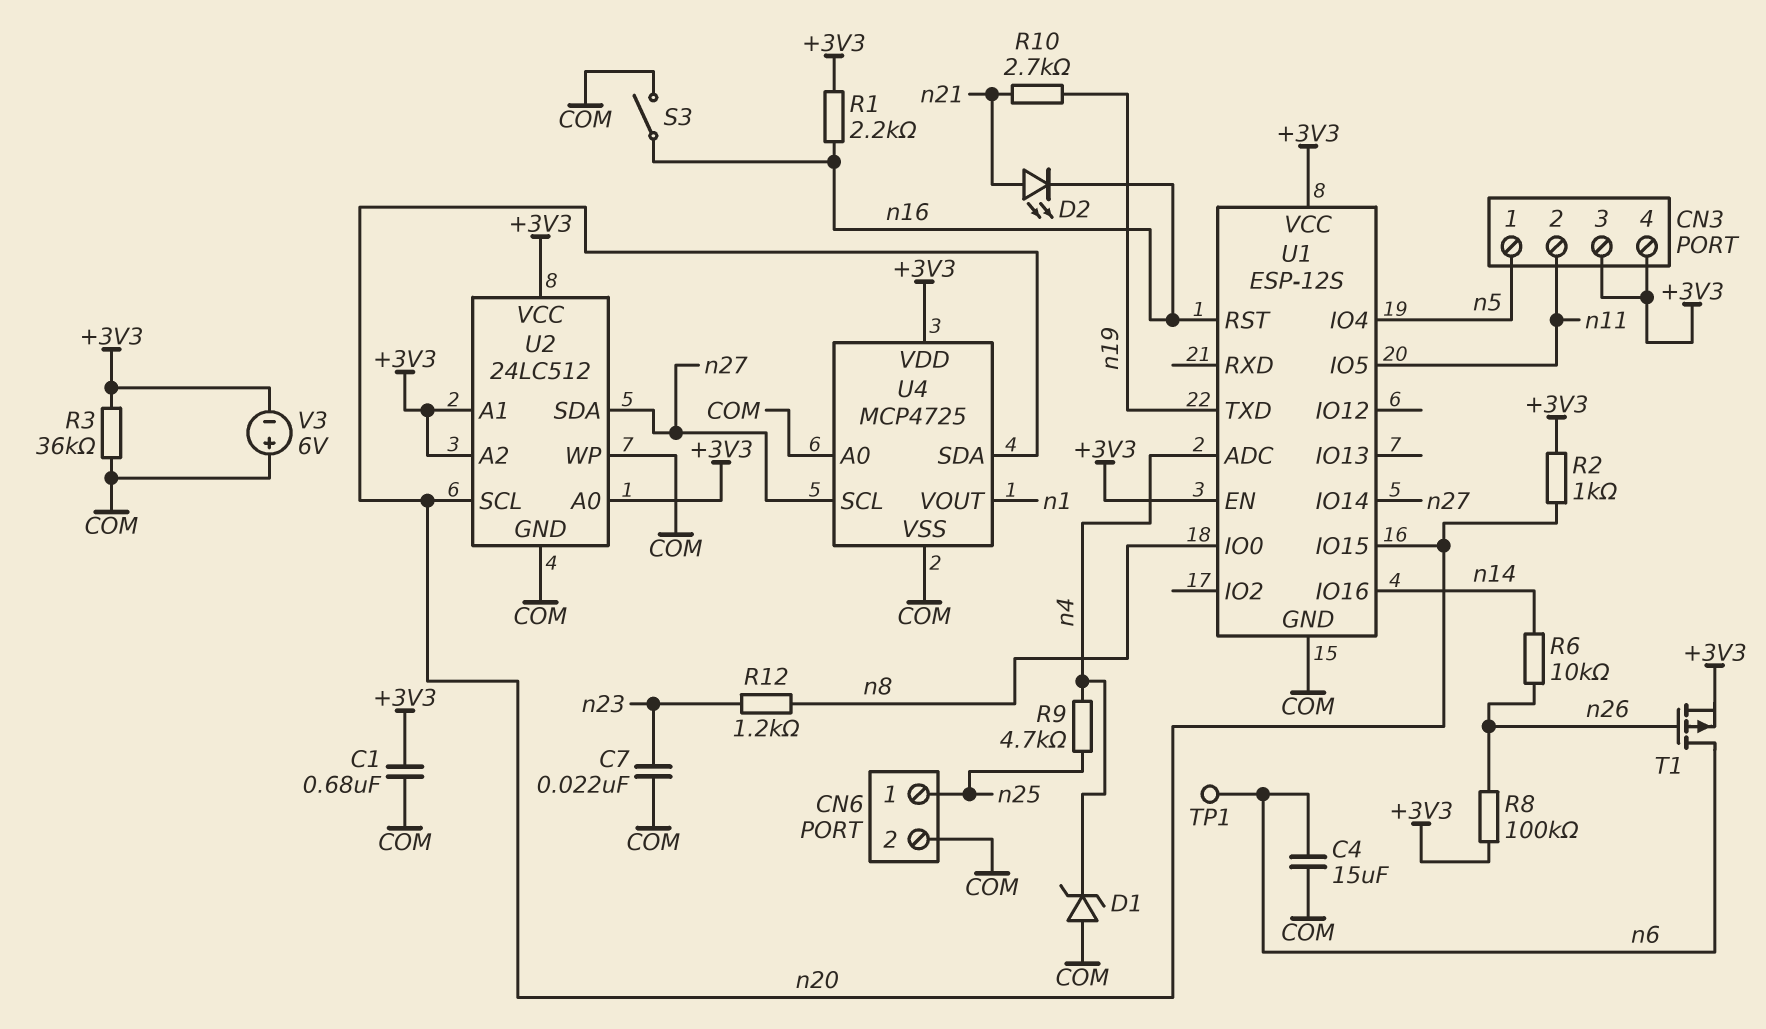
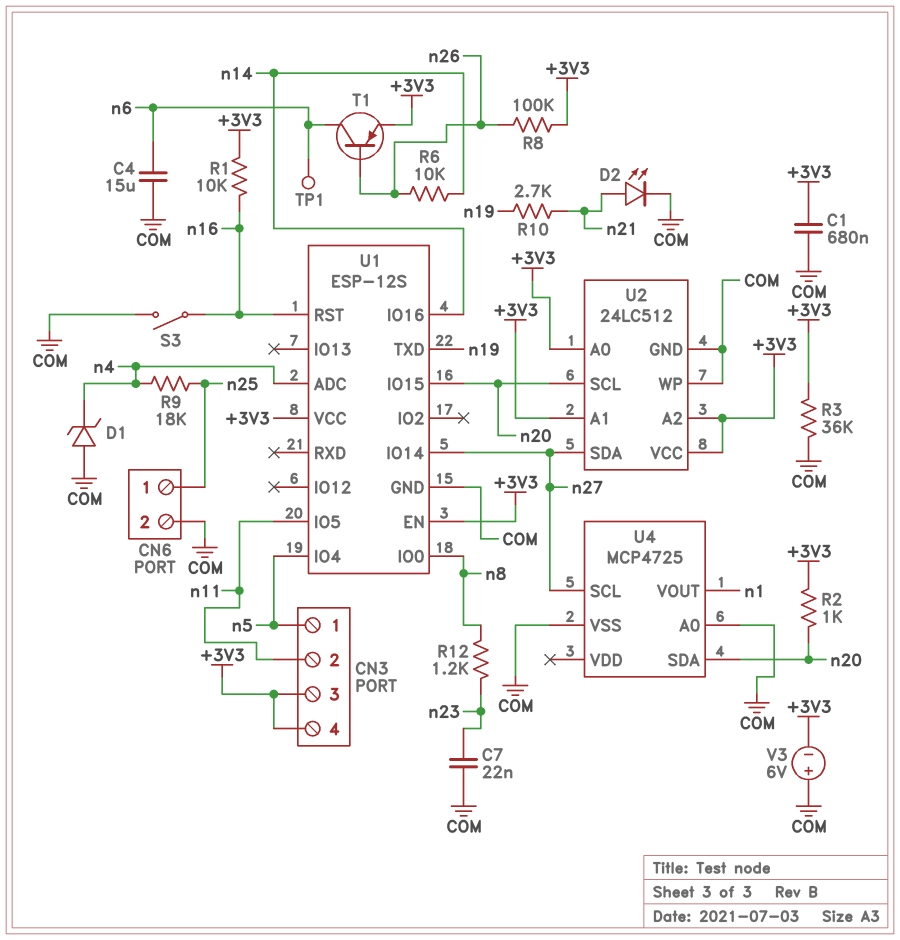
D2: LED (A n21, K n16) -> LED (A n21, K COM)
R1: 2.2k (+3V3, n16) -> 10k (+3V3, n16)
R9: 4.7k (n4, n25) -> 18k (n4, n25)
T1: PMOS (G n26, D n6, S +3V3) -> PNP (B n26, C n6, E +3V3)
U4 pin VDD: +3V3 -> none

